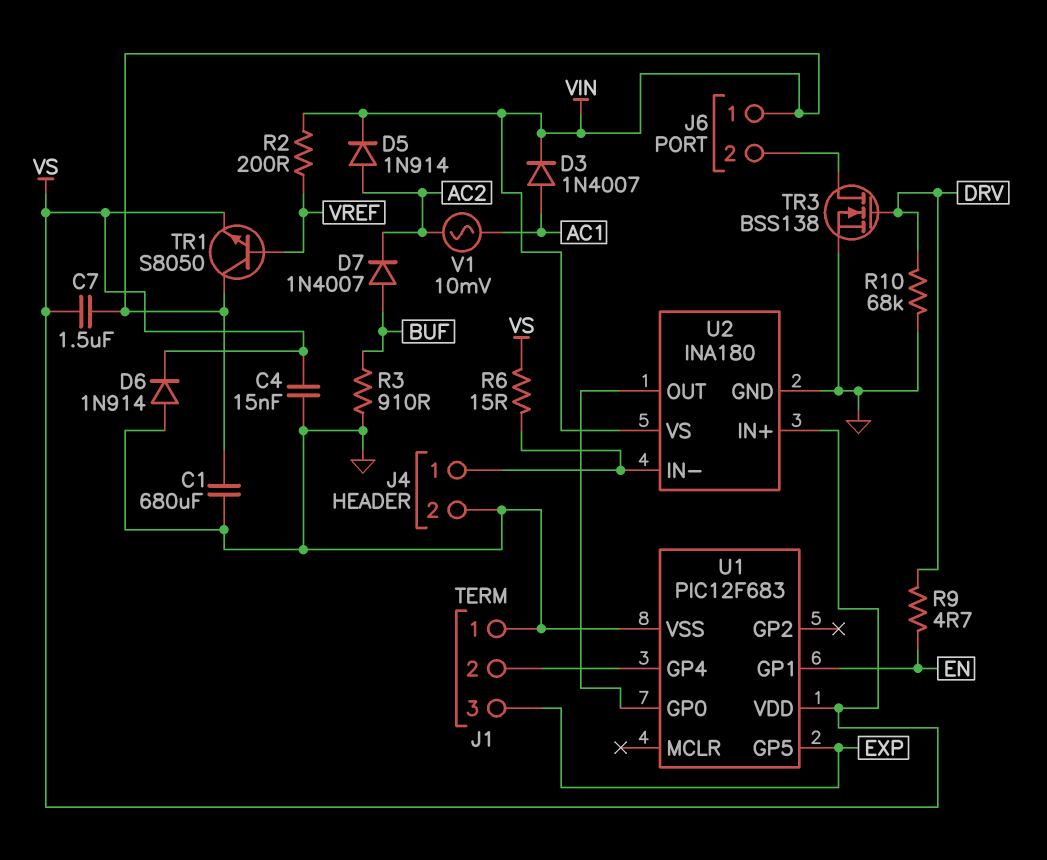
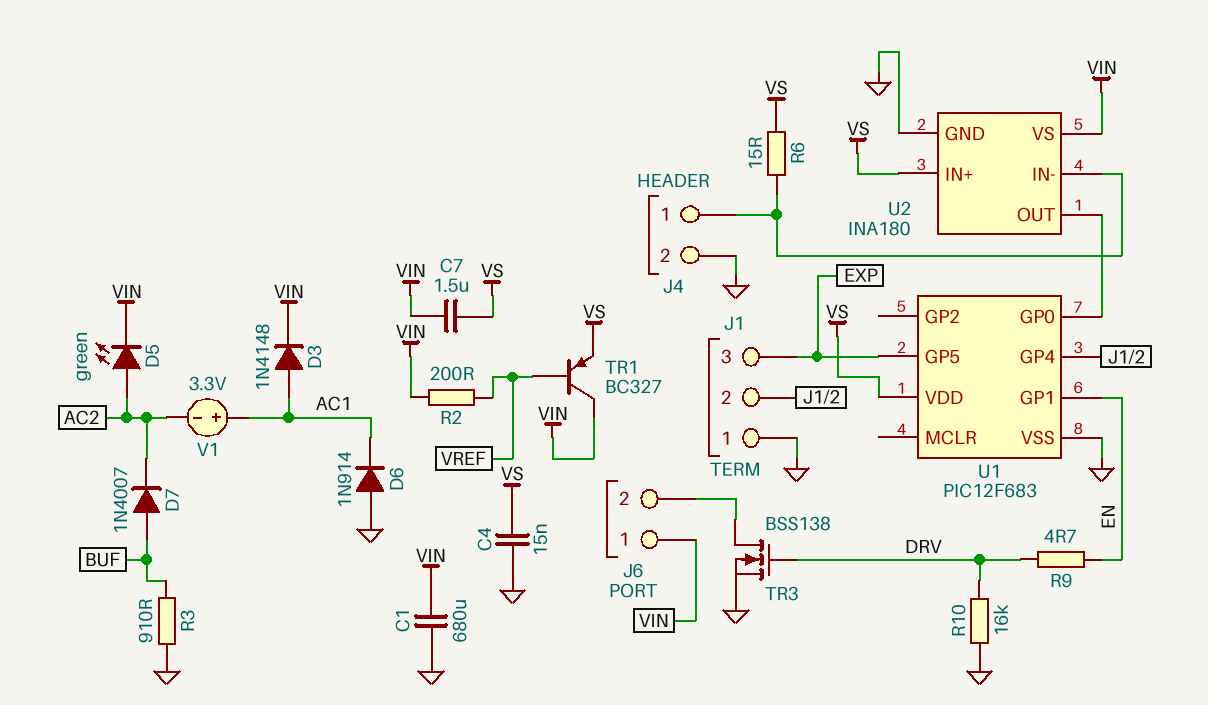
D3: diode 1N4007 (A AC1, K VIN) -> diode 1N4148 (A AC1, K VIN)
D5: diode 1N914 (A AC2, K VIN) -> LED green (A AC2, K VIN)
D6: diode 1N914 (A GND, K VS) -> diode 1N914 (A GND, K AC1)
R10: 68k (DRV, GND) -> 16k (DRV, GND)
TR1: NPN S8050 (B VREF, C VIN, E VS) -> PNP BC327 (B VREF, C VIN, E VS)
V1: AC 10mV (AC1, AC2) -> 3.3V (plus AC1, minus AC2)

